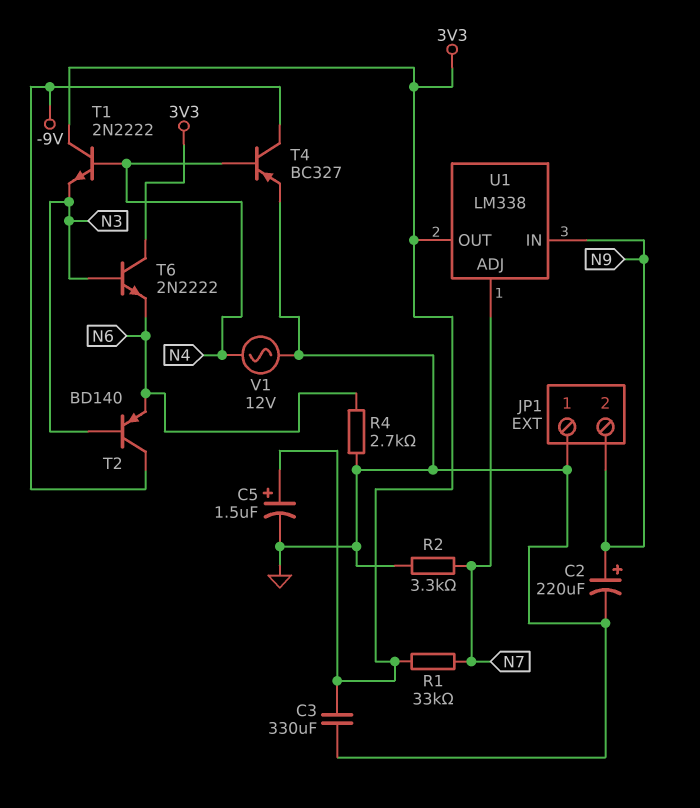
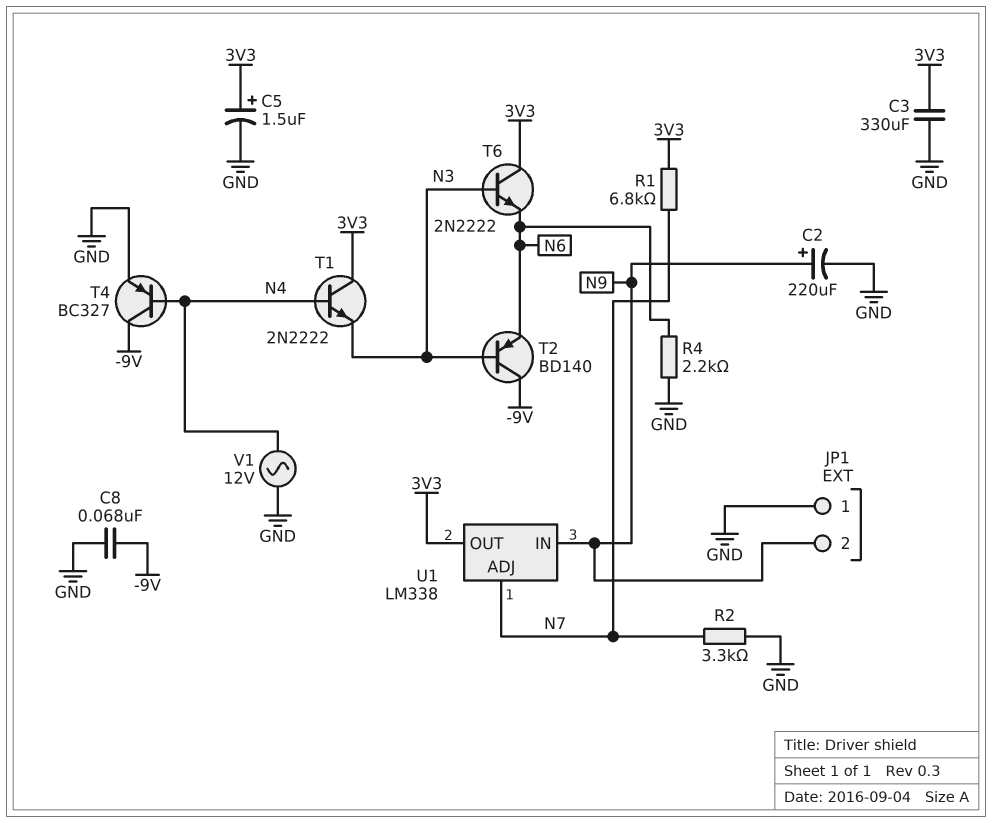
C8: none -> 68nF (-9V, GND)
R1: 33k (3V3, N7) -> 6.8k (3V3, N7)
R4: 2.7k (GND, N6) -> 2.2k (GND, N6)

